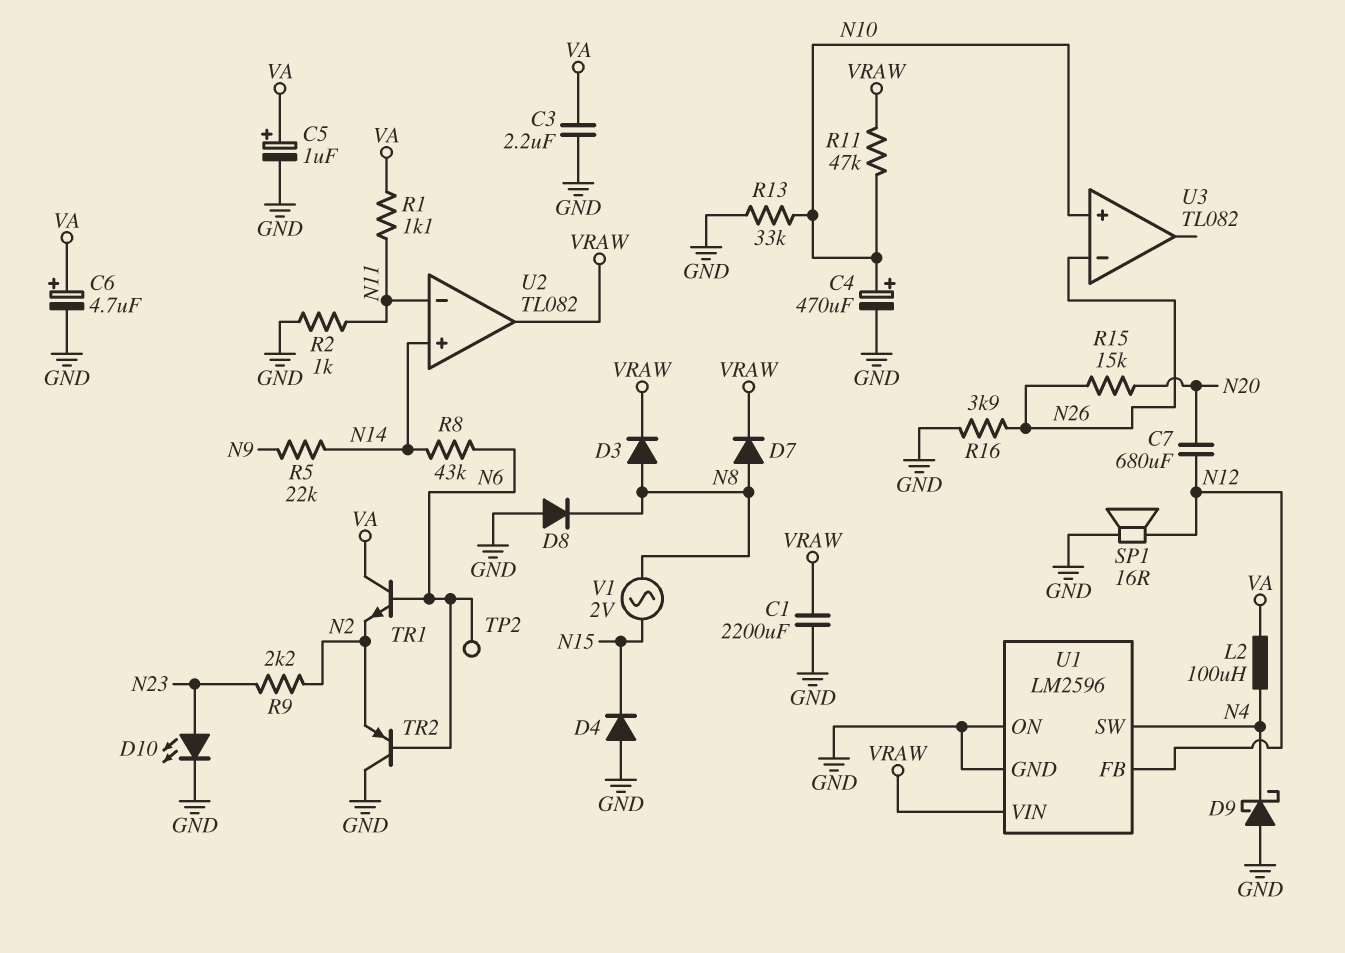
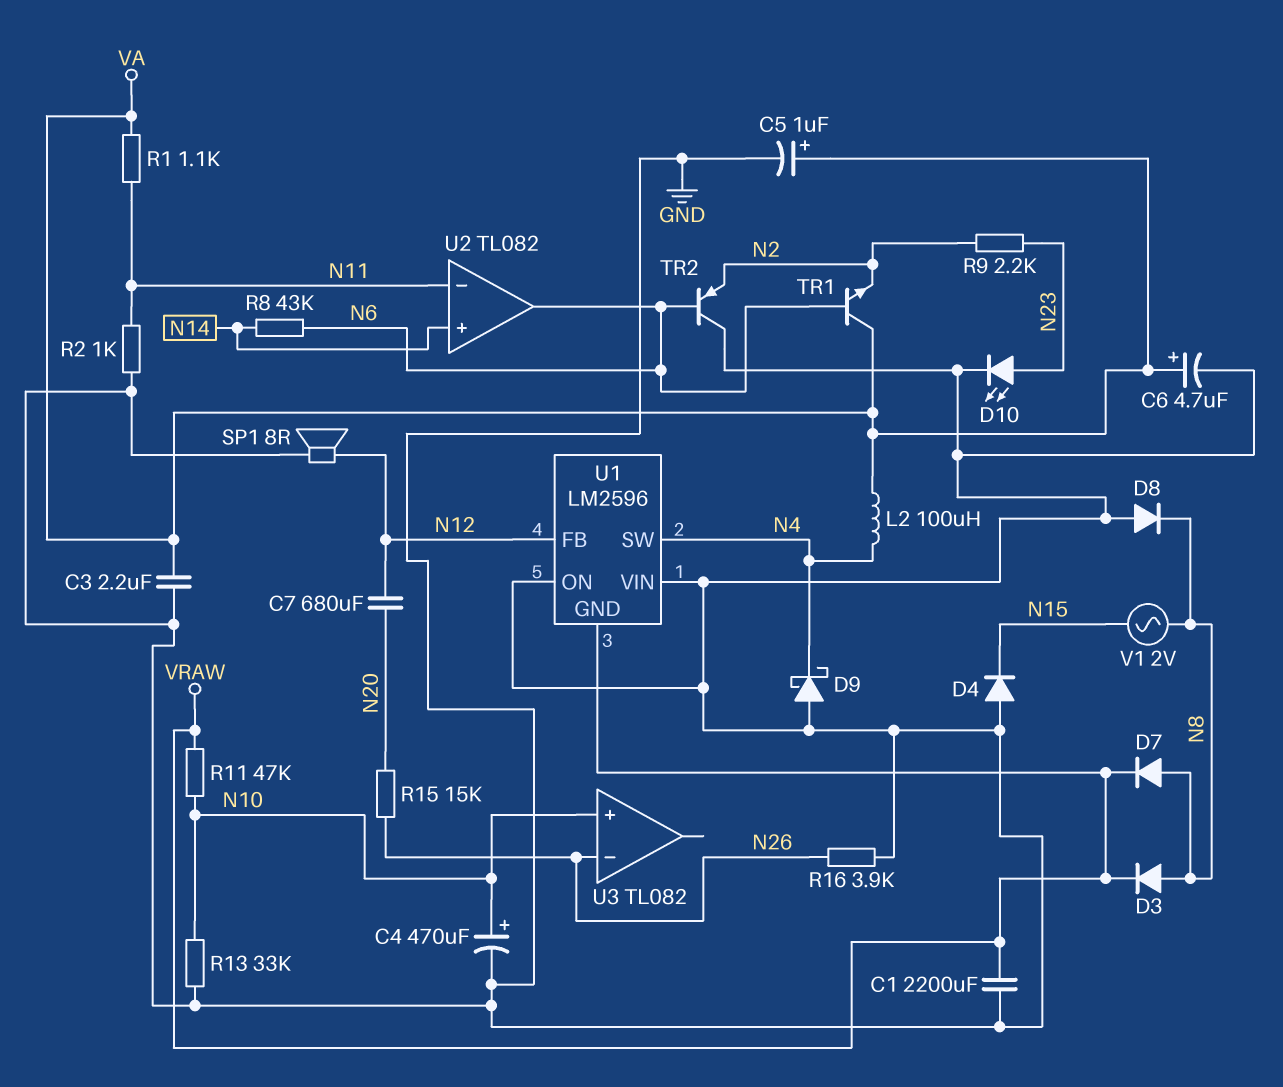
R5: 22k (N9, N14) -> none
SP1: speaker 16R (GND, N12) -> speaker 8R (GND, N12)
TP2: test point (N6) -> none
U1 pin GND: GND -> VRAW
U1 pin VIN: VRAW -> GND
U2 pin out: VRAW -> N6

